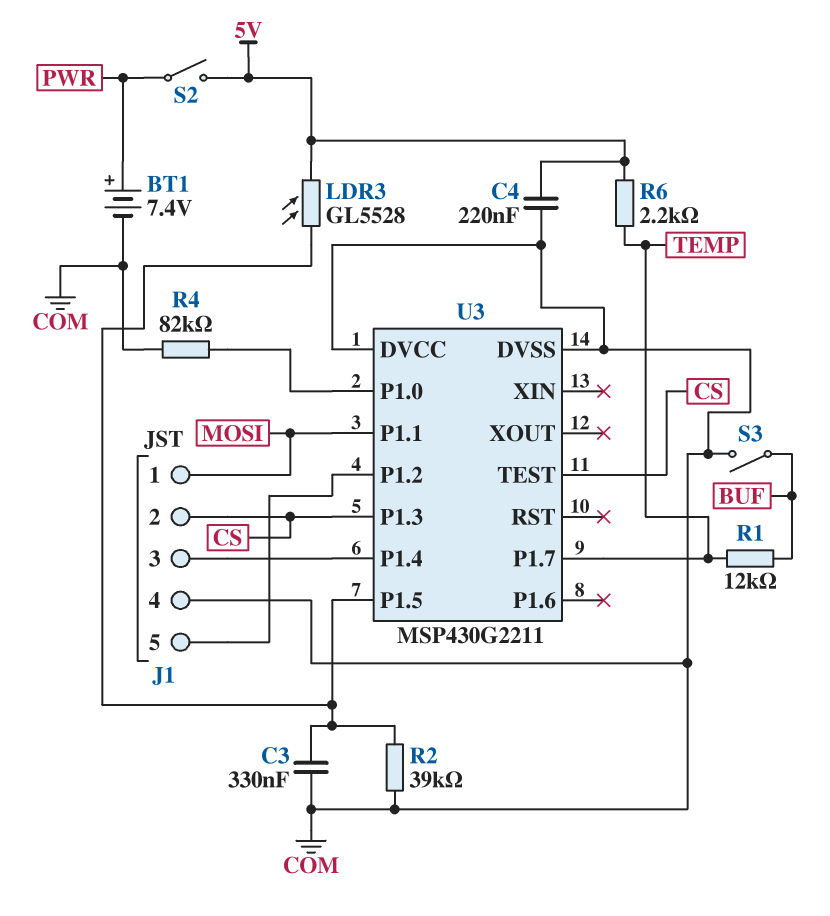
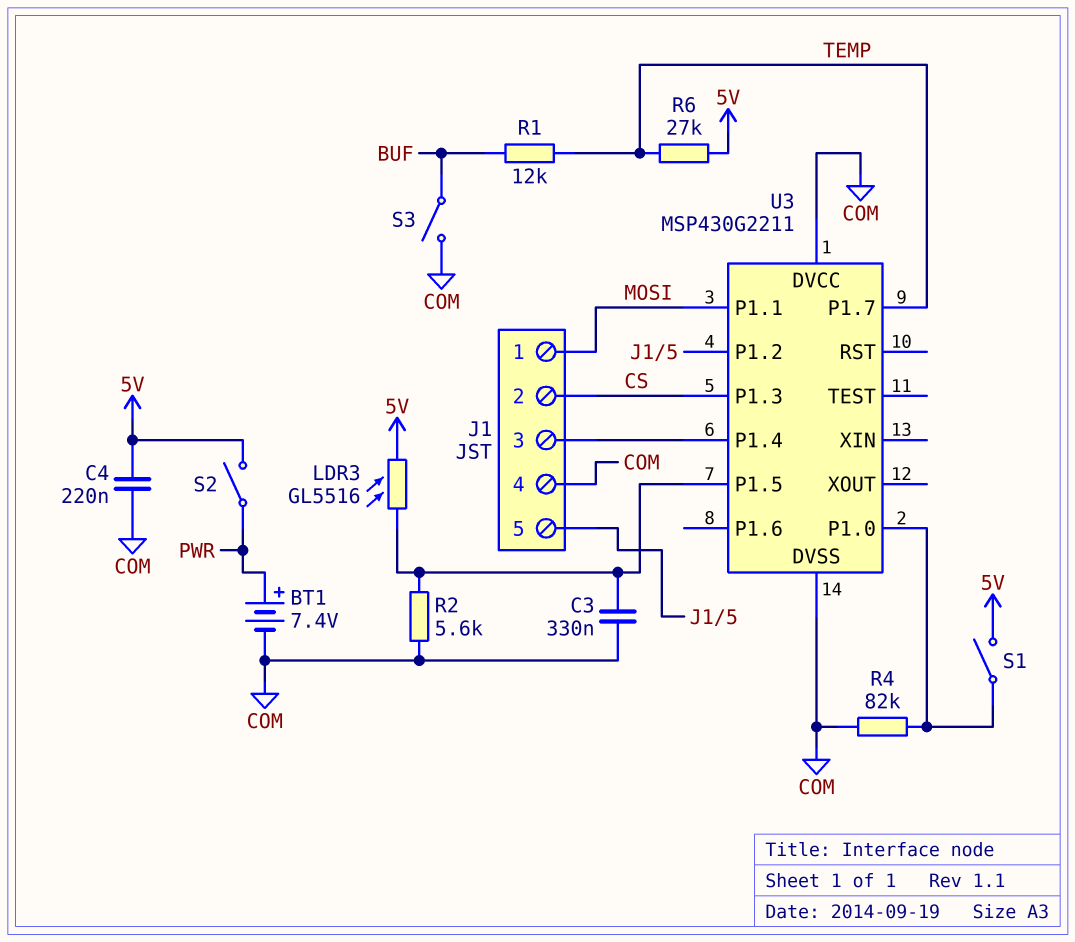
LDR3: GL5528 (5V, U3/P1.5) -> GL5516 (5V, U3/P1.5)
R2: 39k (COM, U3/P1.5) -> 5.6k (COM, U3/P1.5)
R6: 2.2k (5V, TEMP) -> 27k (5V, TEMP)
S1: none -> switch (5V, U3/P1.0)
U3 pin TEST: CS -> none

